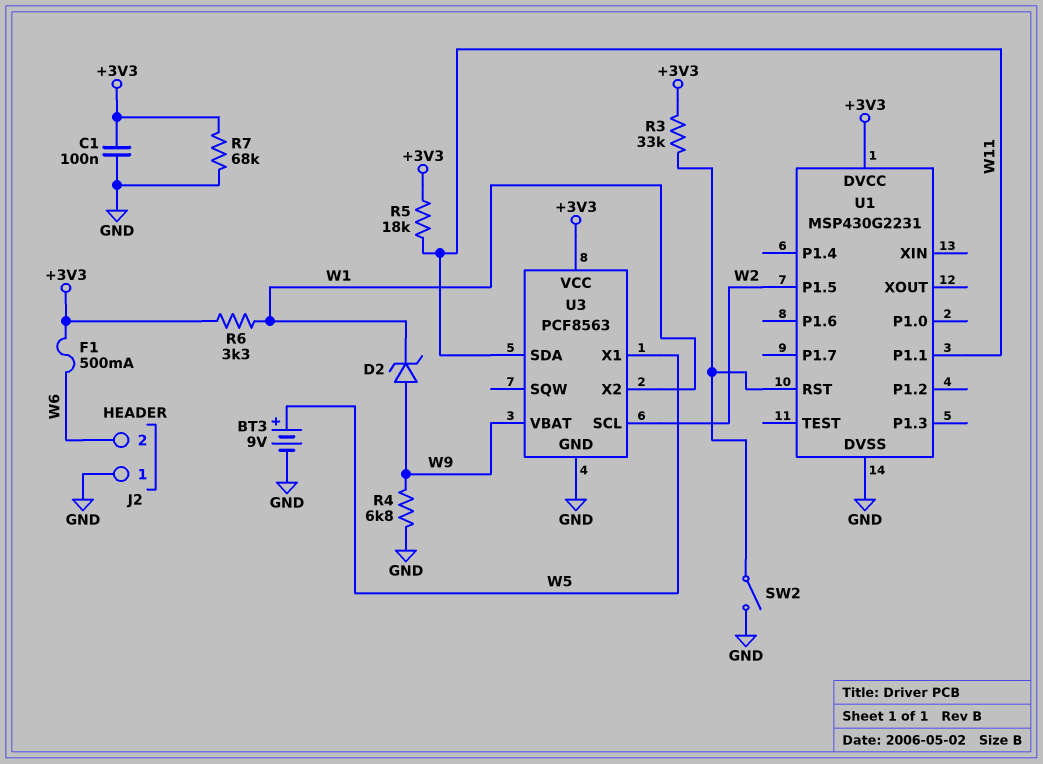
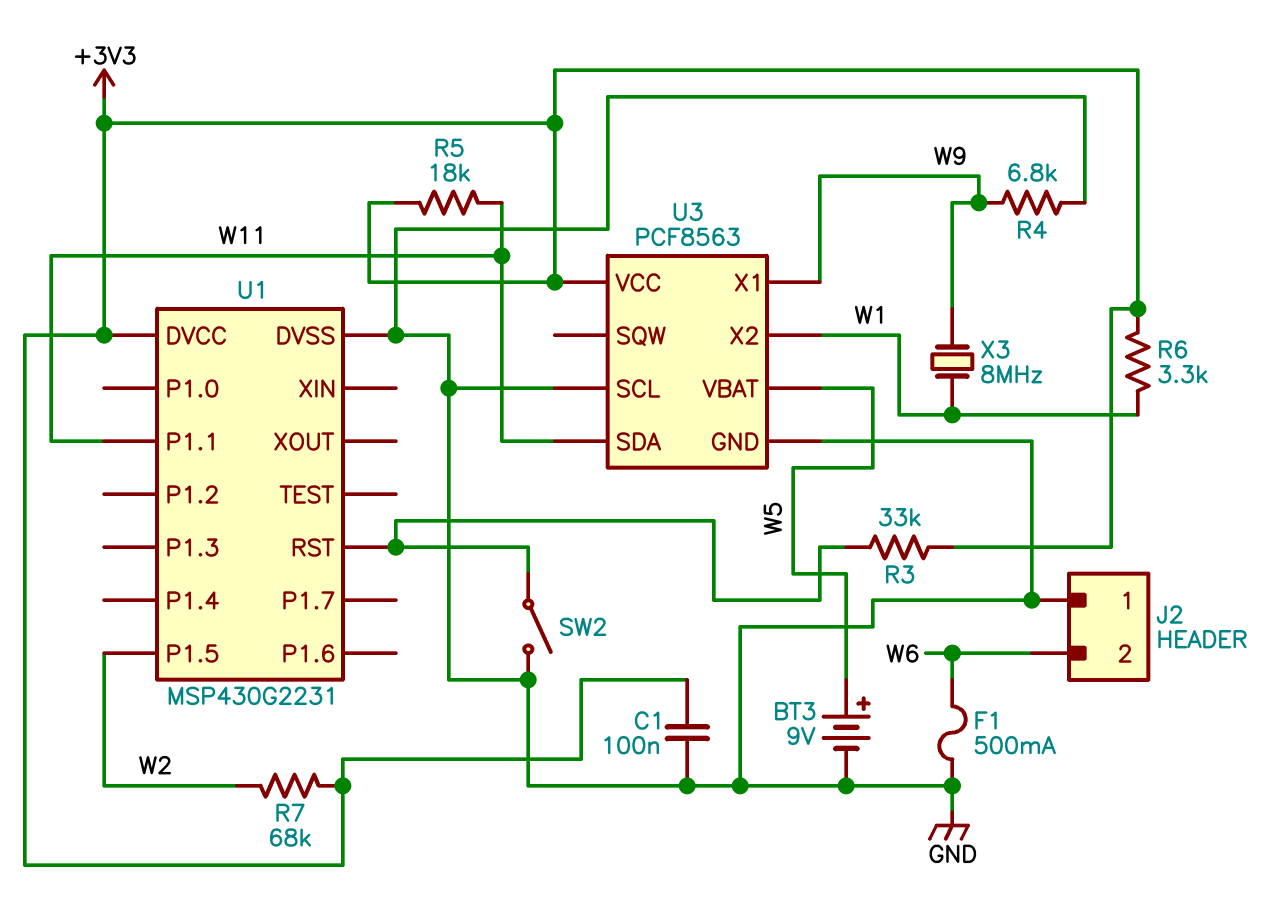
D2: zener (A W9, K W1) -> none
F1: 500mA (+3V3, W6) -> 500mA (GND, W6)
R7: 68k (+3V3, GND) -> 68k (+3V3, W2)
U3 pin SCL: W2 -> GND
U3 pin VBAT: W9 -> W5
U3 pin X1: W5 -> W9
X3: none -> 8MHz (W1, W9)

